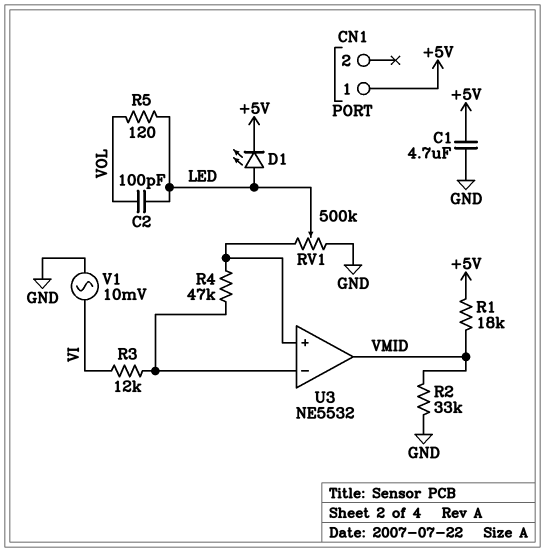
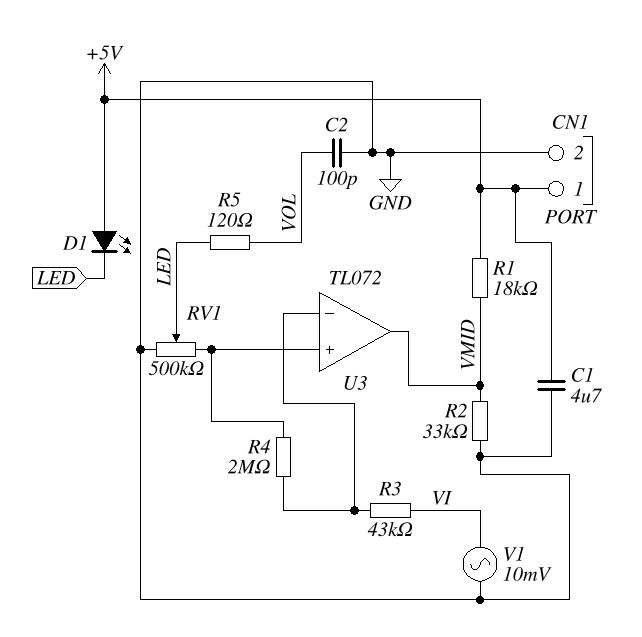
C2: 100pF (LED, VOL) -> 100pF (GND, VOL)
CN1 pin 2: none -> GND
D1: LED (A LED, K +5V) -> LED (A +5V, K LED)
R3: 12k (U3/in-, VI) -> 43k (U3/in-, VI)
R4: 47k (U3/in+, U3/in-) -> 2M (U3/in+, U3/in-)
U3: NE5532 -> TL072

